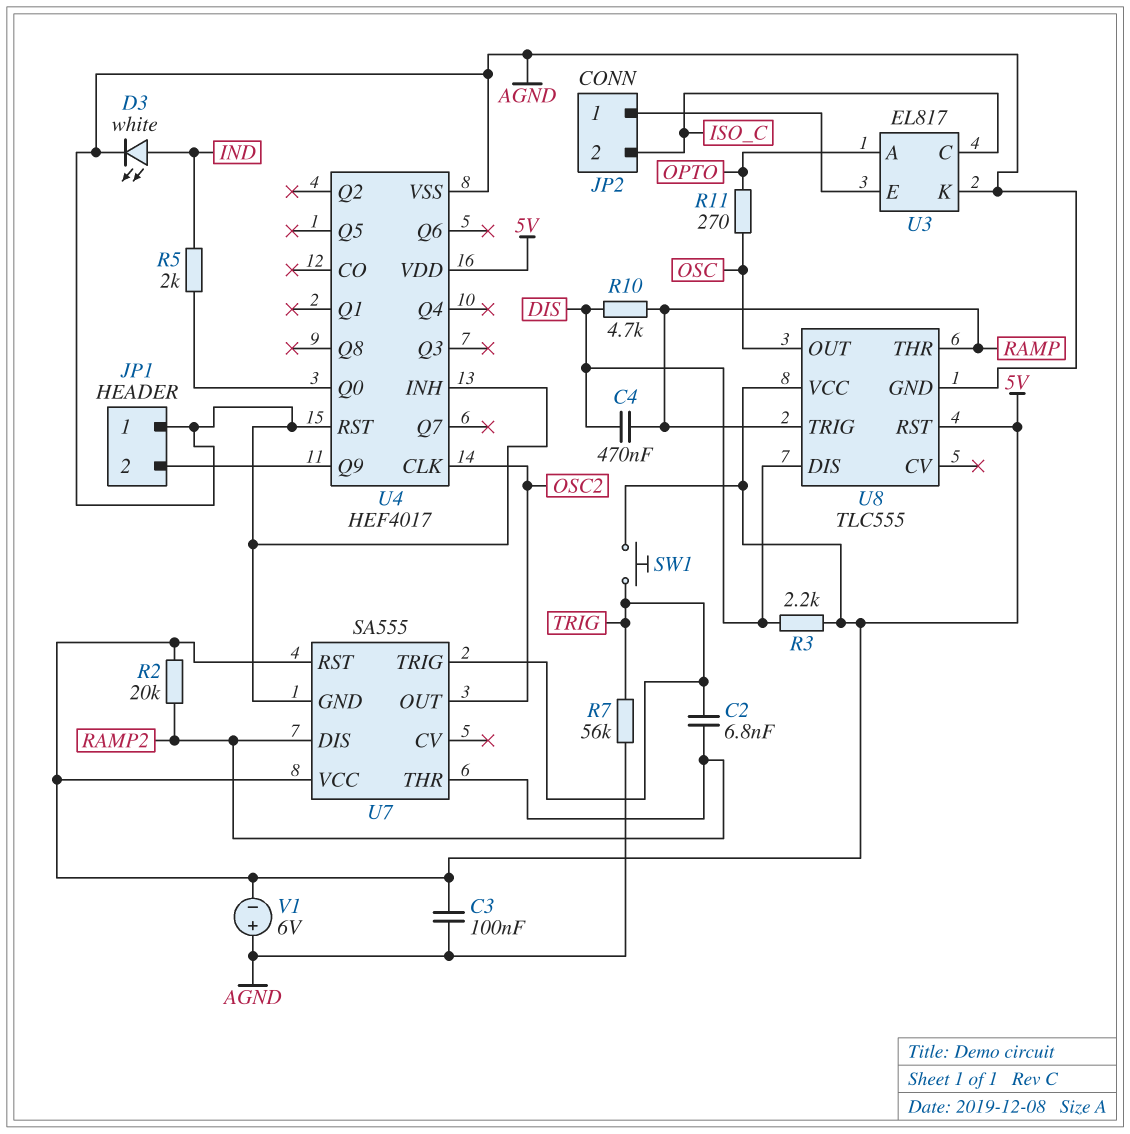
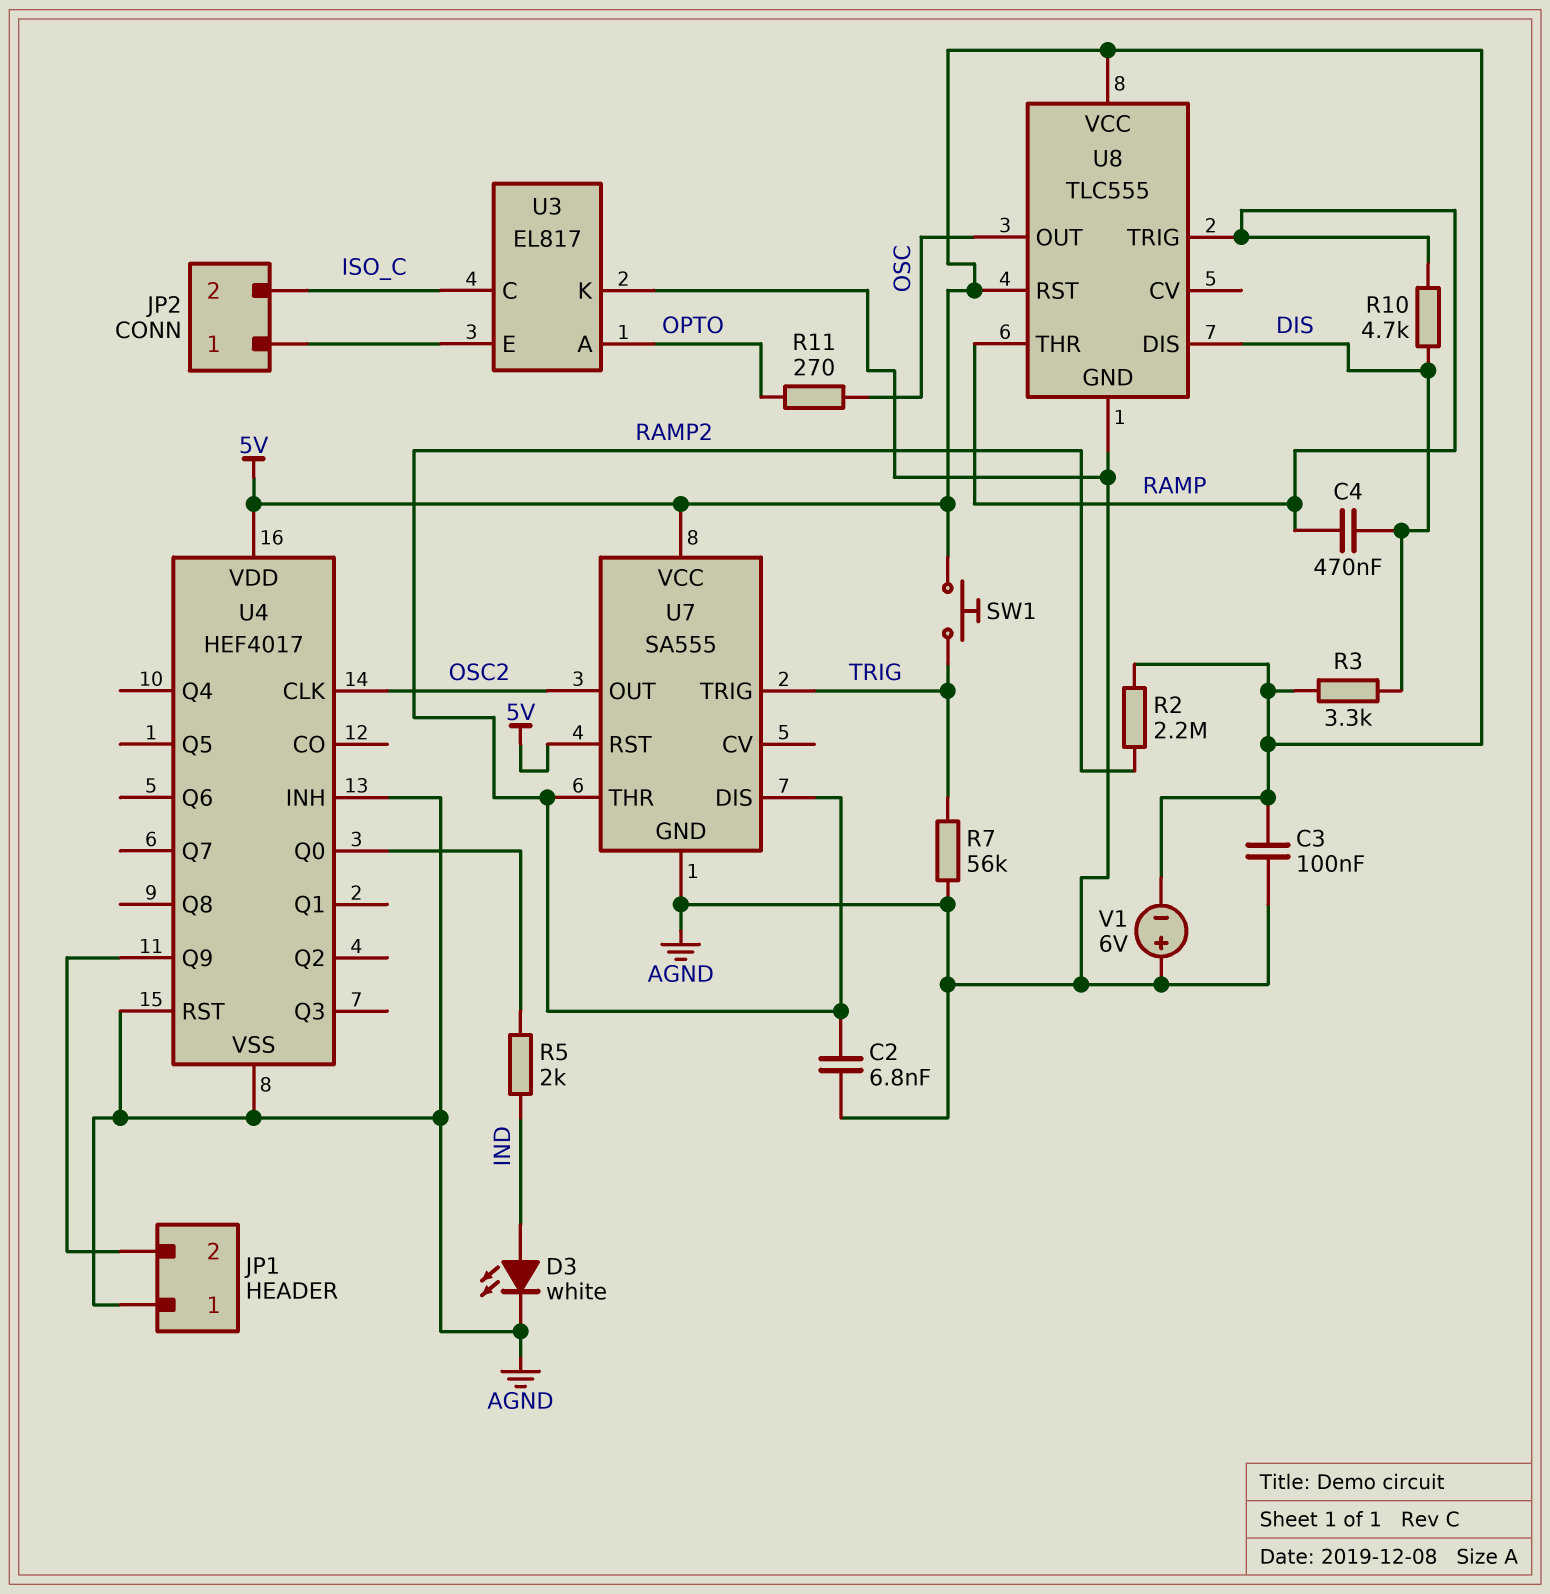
C2: 6.8nF (RAMP2, TRIG) -> 6.8nF (AGND, RAMP2)
R2: 20k (5V, RAMP2) -> 2.2M (5V, RAMP2)
R3: 2.2k (5V, DIS) -> 3.3k (5V, DIS)

